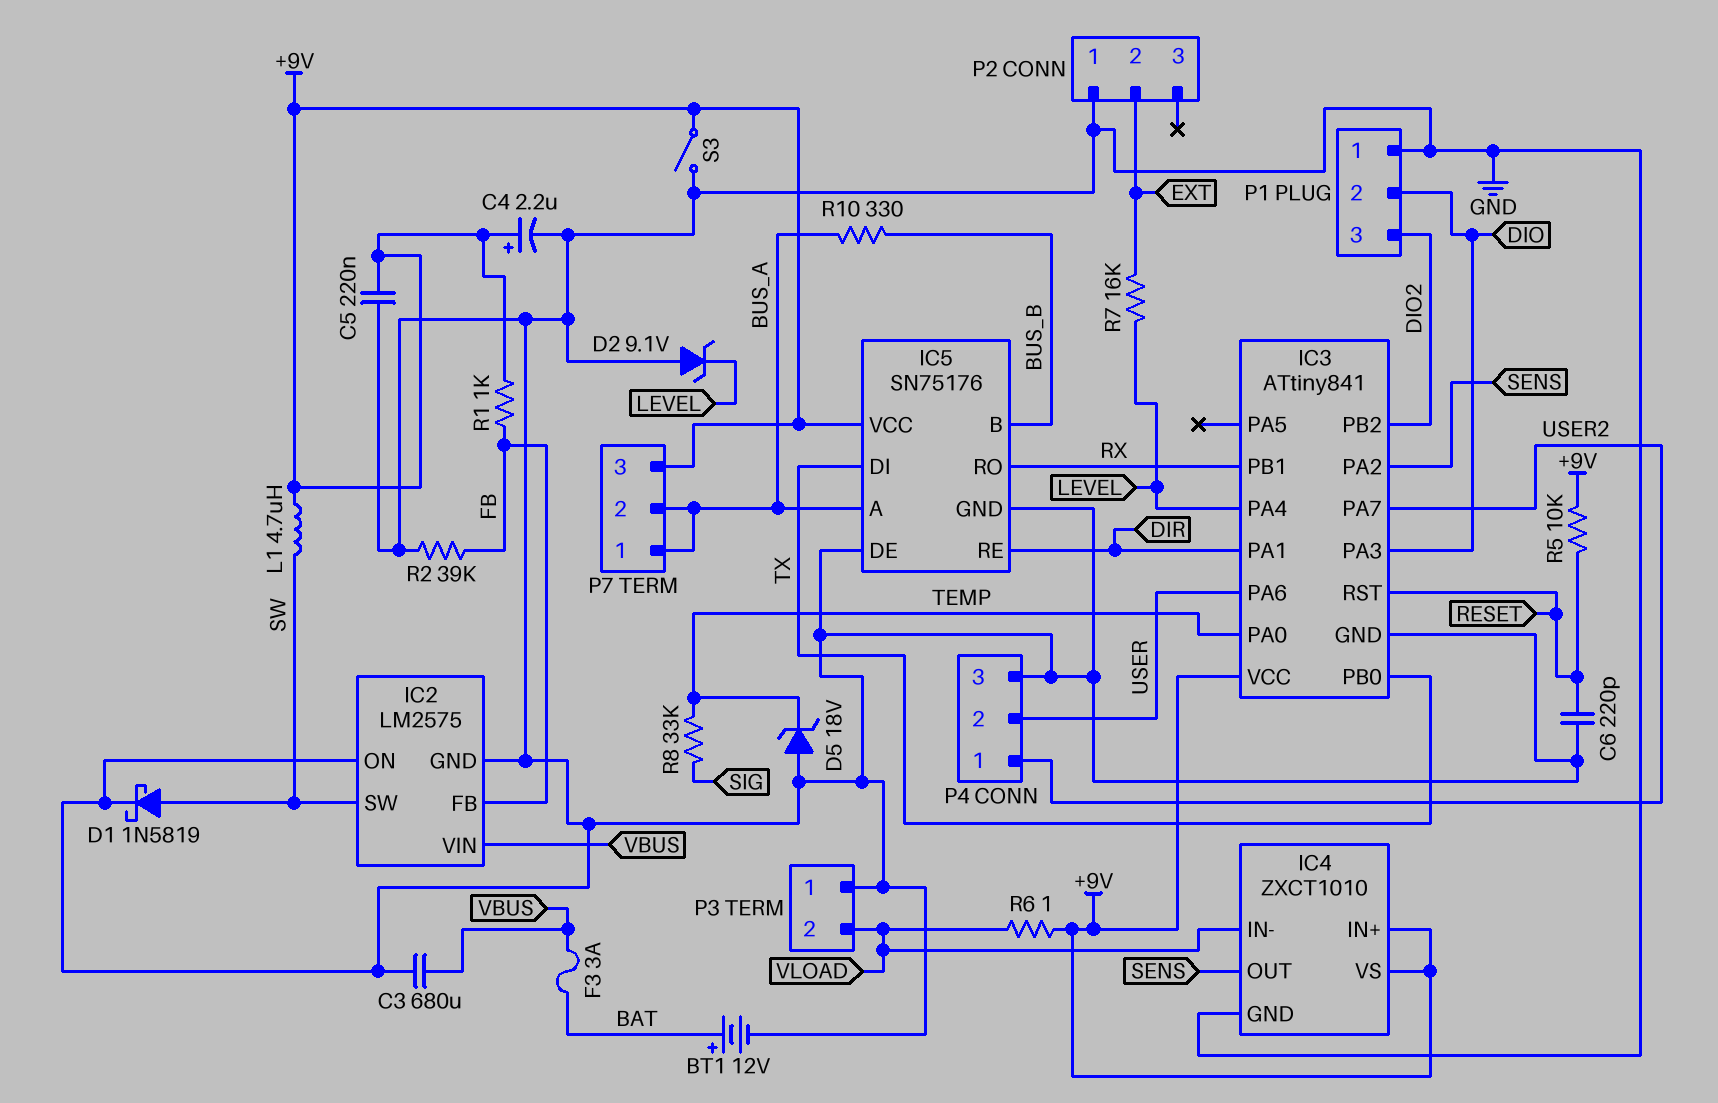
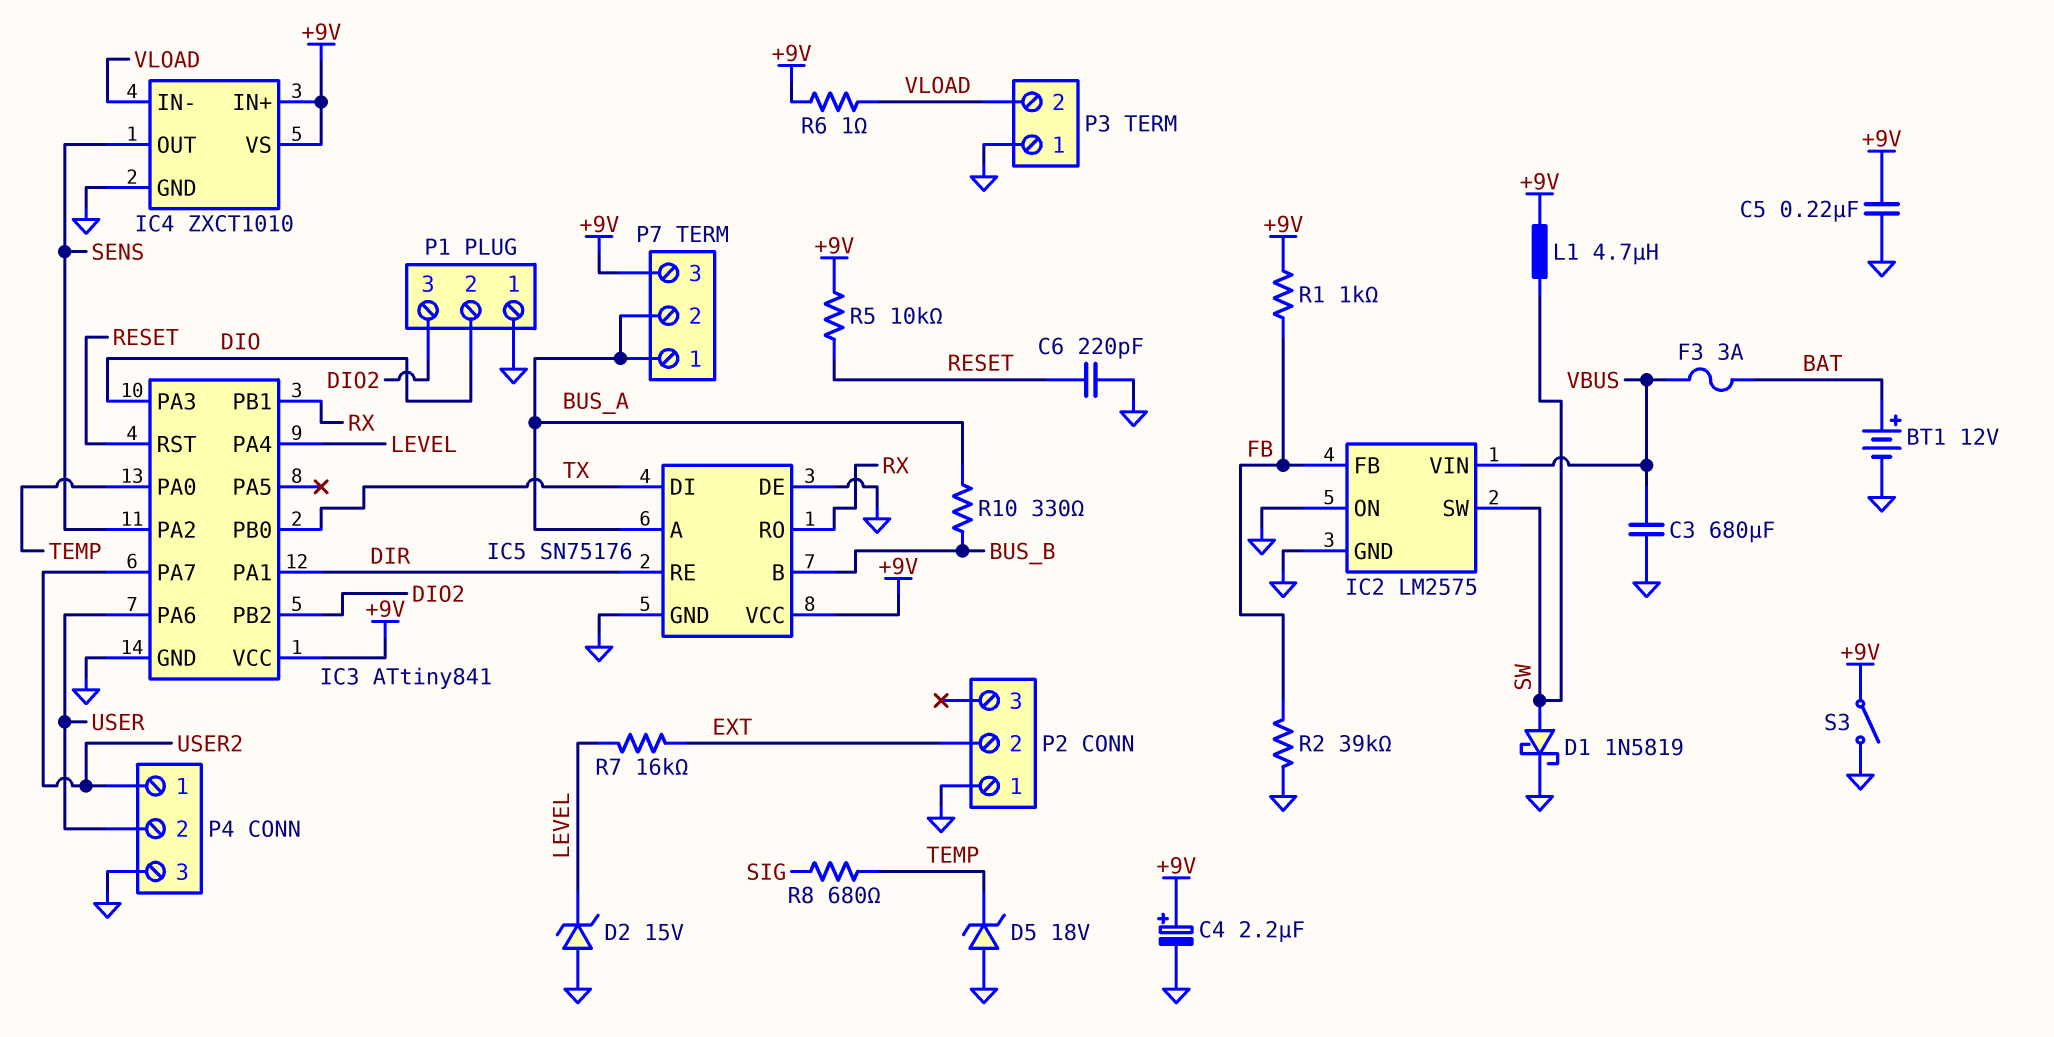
D2: zener 9.1V (A GND, K LEVEL) -> zener 15V (A GND, K LEVEL)
R8: 33k (SIG, TEMP) -> 680 (SIG, TEMP)

